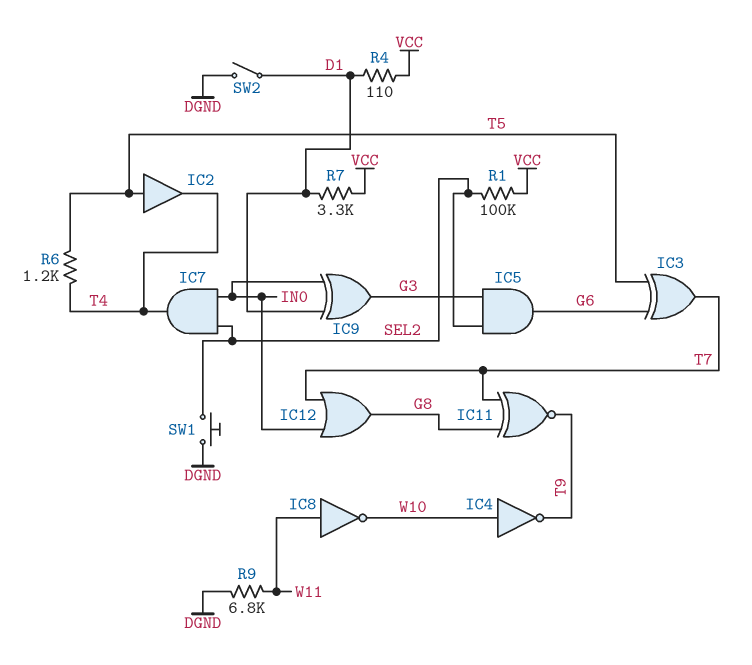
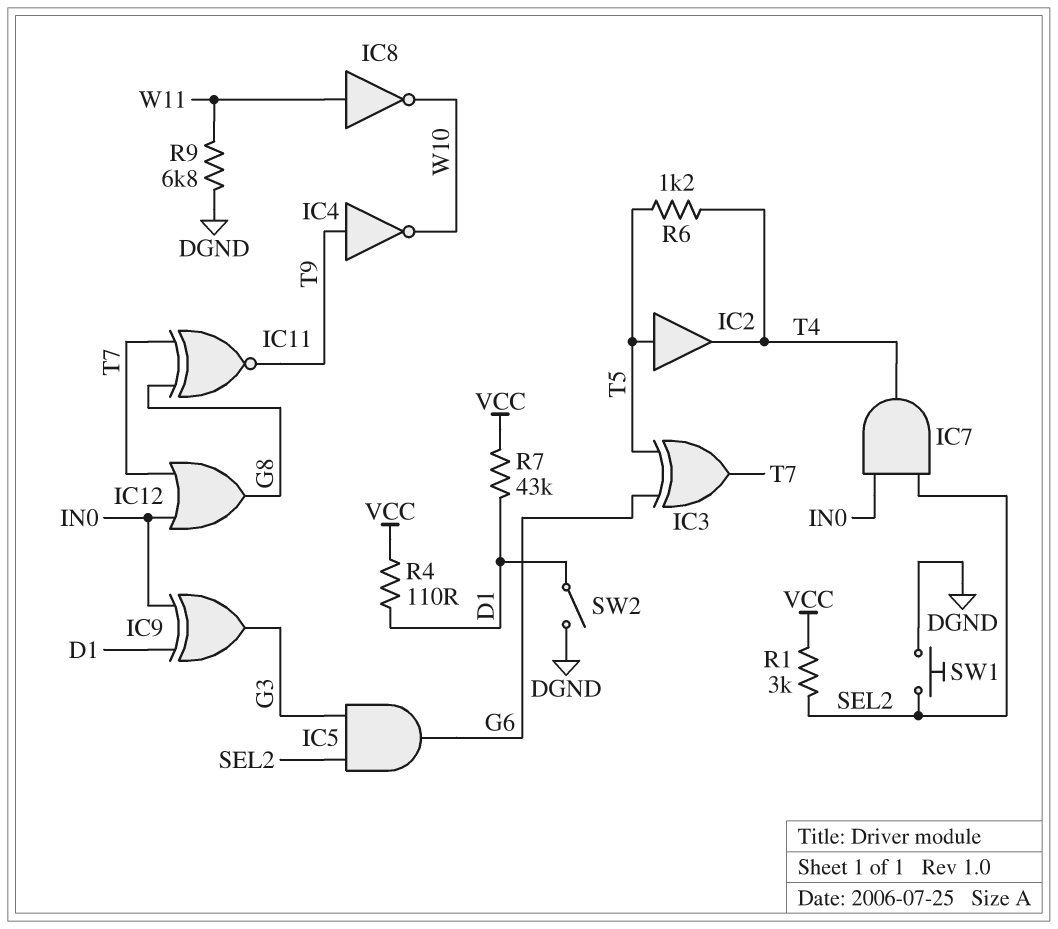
IC4: NOT (in W10, out T9) -> NOT (in T9, out W10)
R1: 100k (SEL2, VCC) -> 3k (SEL2, VCC)
R7: 3.3k (D1, VCC) -> 43k (D1, VCC)

